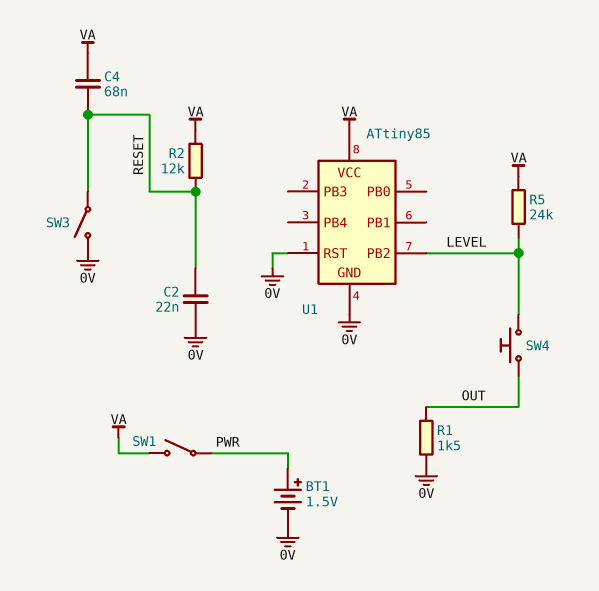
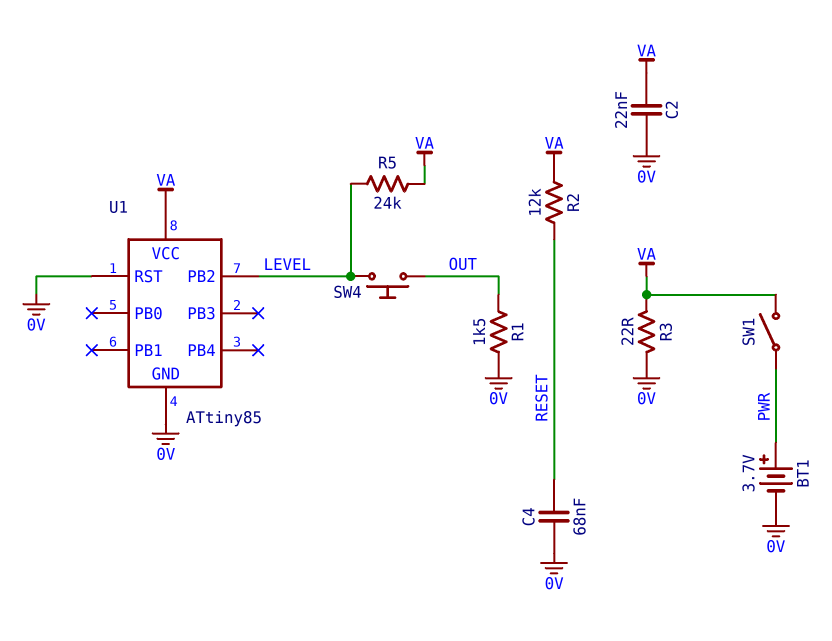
BT1: 1.5V (plus PWR, minus 0V) -> 3.7V (plus PWR, minus 0V)
C2: 22nF (0V, RESET) -> 22nF (0V, VA)
C4: 68nF (RESET, VA) -> 68nF (0V, RESET)
R3: none -> 22 (0V, VA)
SW3: switch (0V, RESET) -> none

